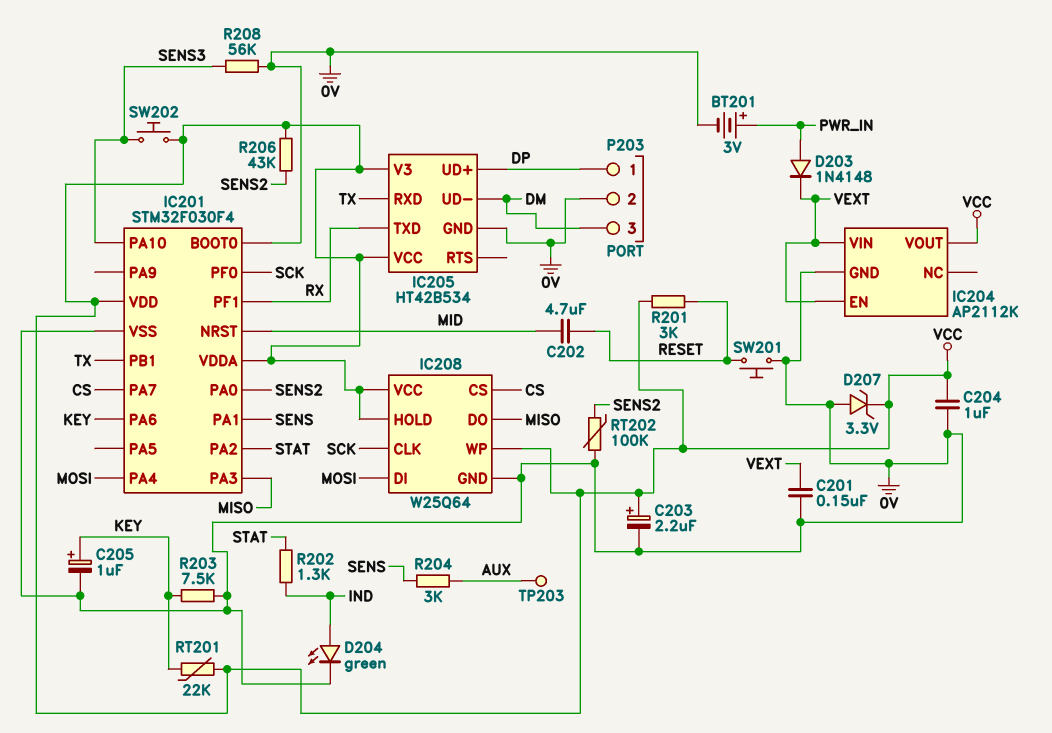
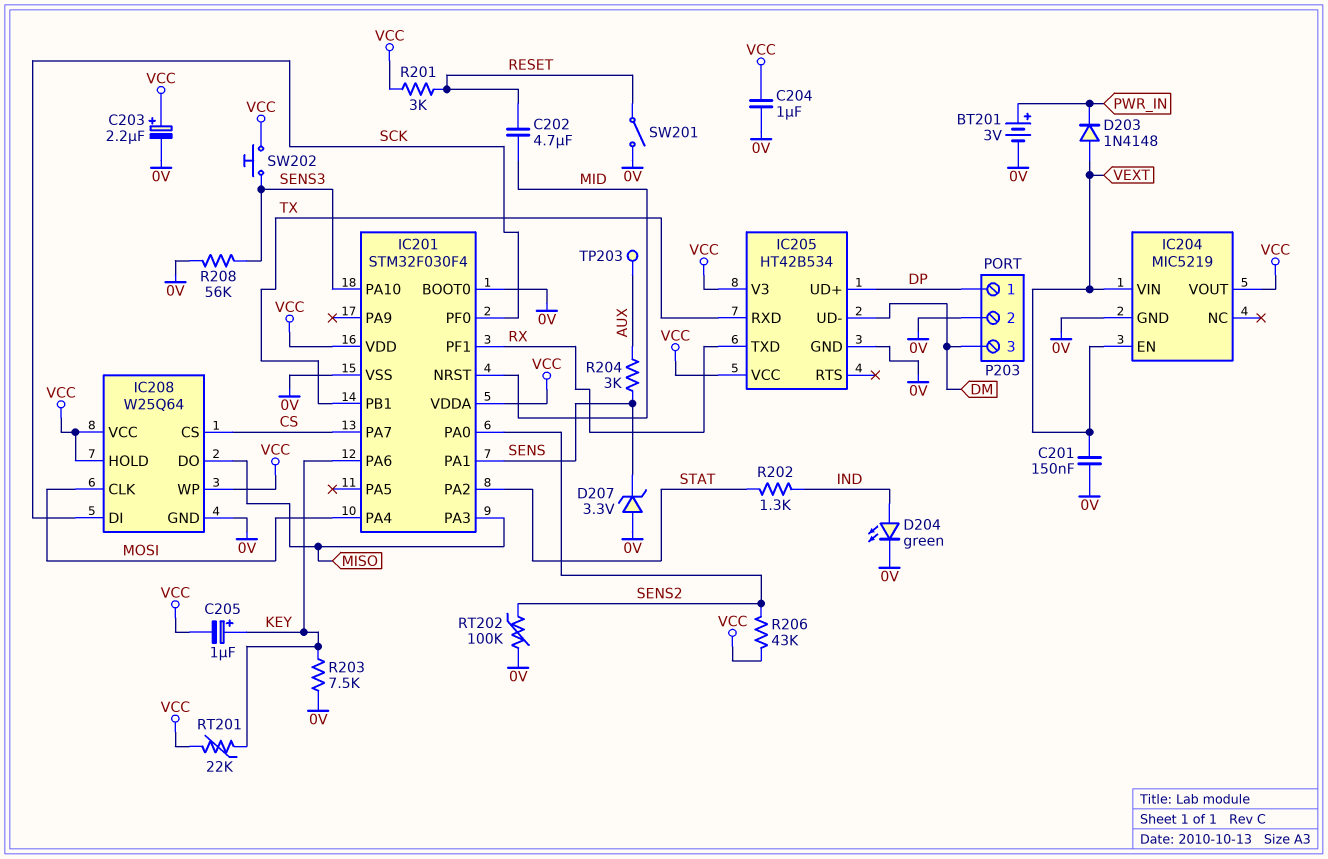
C205: 1uF (plus KEY, minus 0V) -> 1uF (plus KEY, minus VCC)
D203: diode 1N4148 (A PWR_IN, K VEXT) -> diode 1N4148 (A VEXT, K PWR_IN)
D207: zener 3.3V (A 0V, K VCC) -> zener 3.3V (A 0V, K SENS)
IC204: AP2112K -> MIC5219
IC208 pin CLK: SCK -> MOSI
IC208 pin DI: MOSI -> SCK
SW201: button (0V, RESET) -> switch (0V, RESET)

